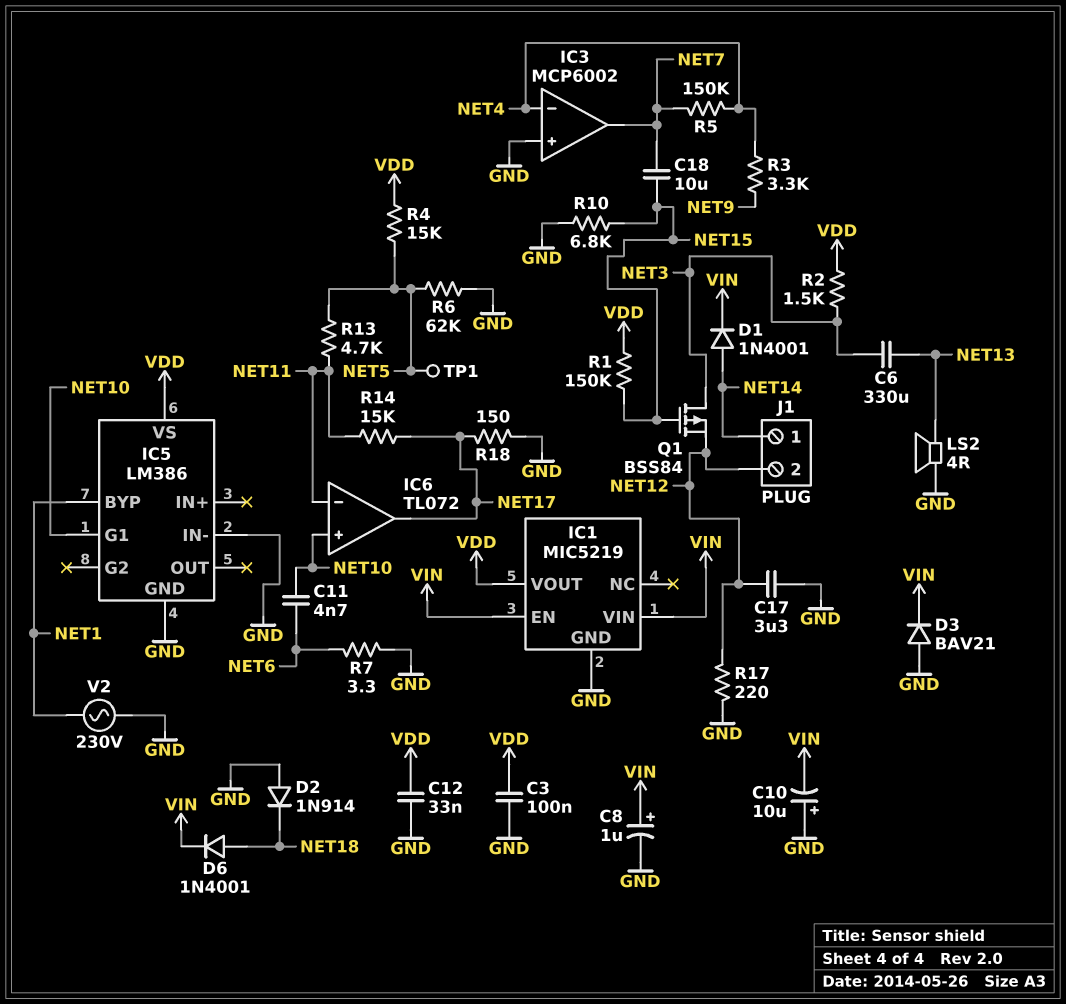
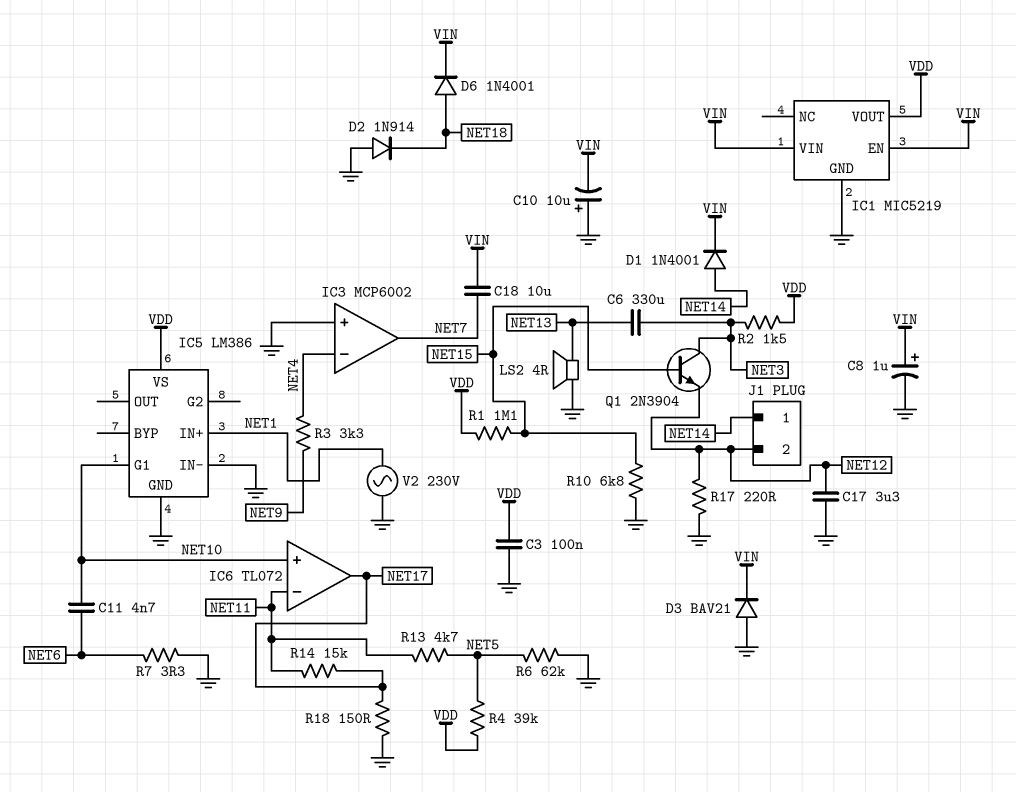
C12: 33nF (GND, VDD) -> none
C18: 10uF (NET7, NET15) -> 10uF (NET7, VIN)
IC5 pin BYP: NET1 -> none
IC5 pin IN+: none -> NET1
Q1: PMOS BSS84 (G NET15, D NET3, S NET12) -> NPN 2N3904 (B NET15, C NET3, E NET12)
R1: 150k (NET15, VDD) -> 1.1M (NET15, VDD)
R4: 15k (NET5, VDD) -> 39k (NET5, VDD)
R5: 150k (NET4, NET7) -> none
TP1: test point (NET5) -> none

